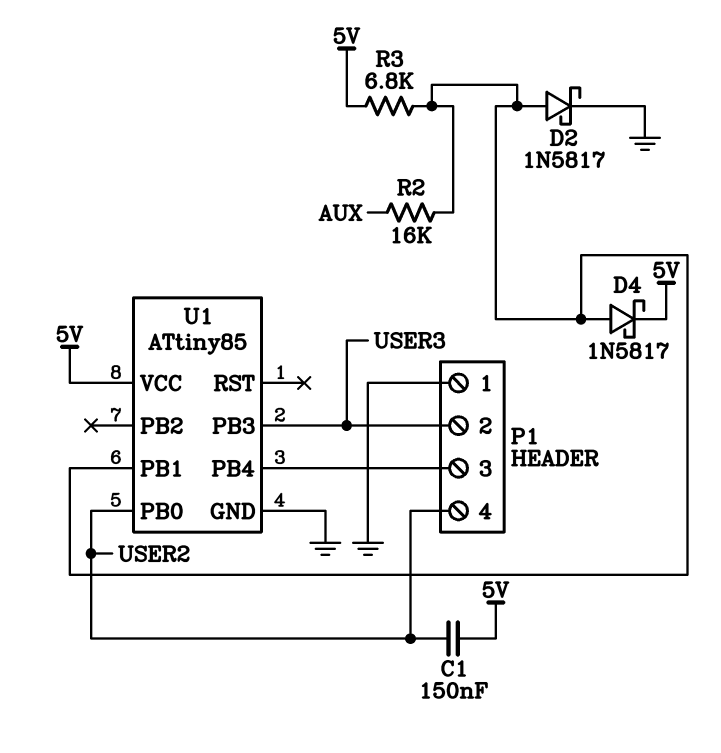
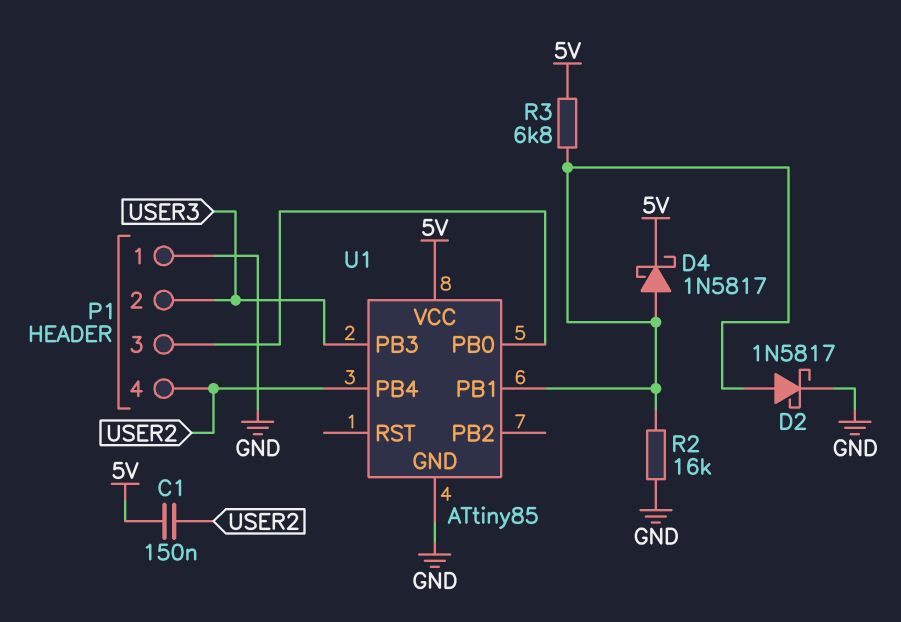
R2: 16k (AUX, U1/PB1) -> 16k (GND, U1/PB1)
U1 pin PB0: USER2 -> P1/3
U1 pin PB4: P1/3 -> USER2

